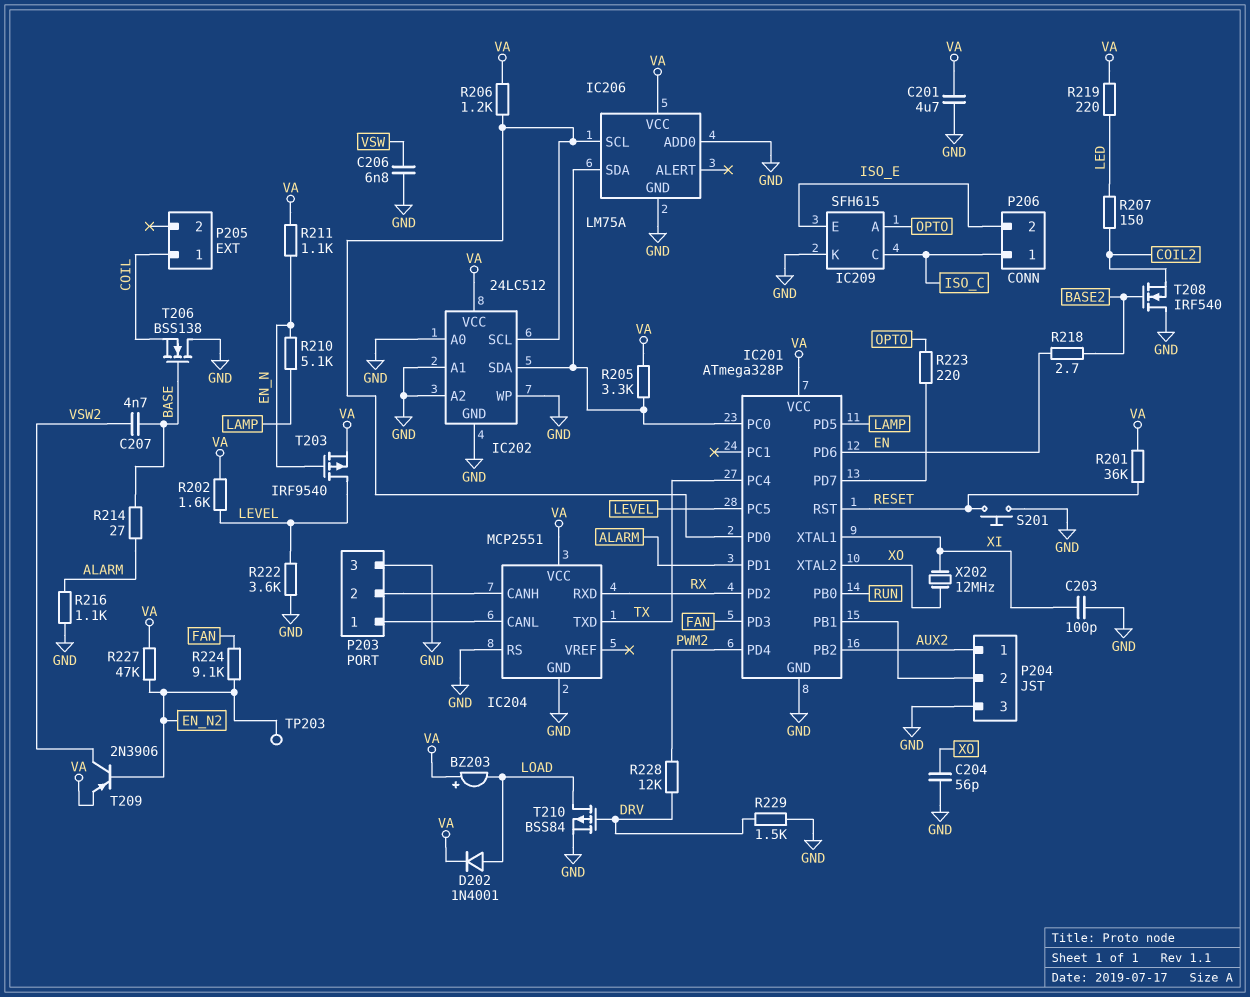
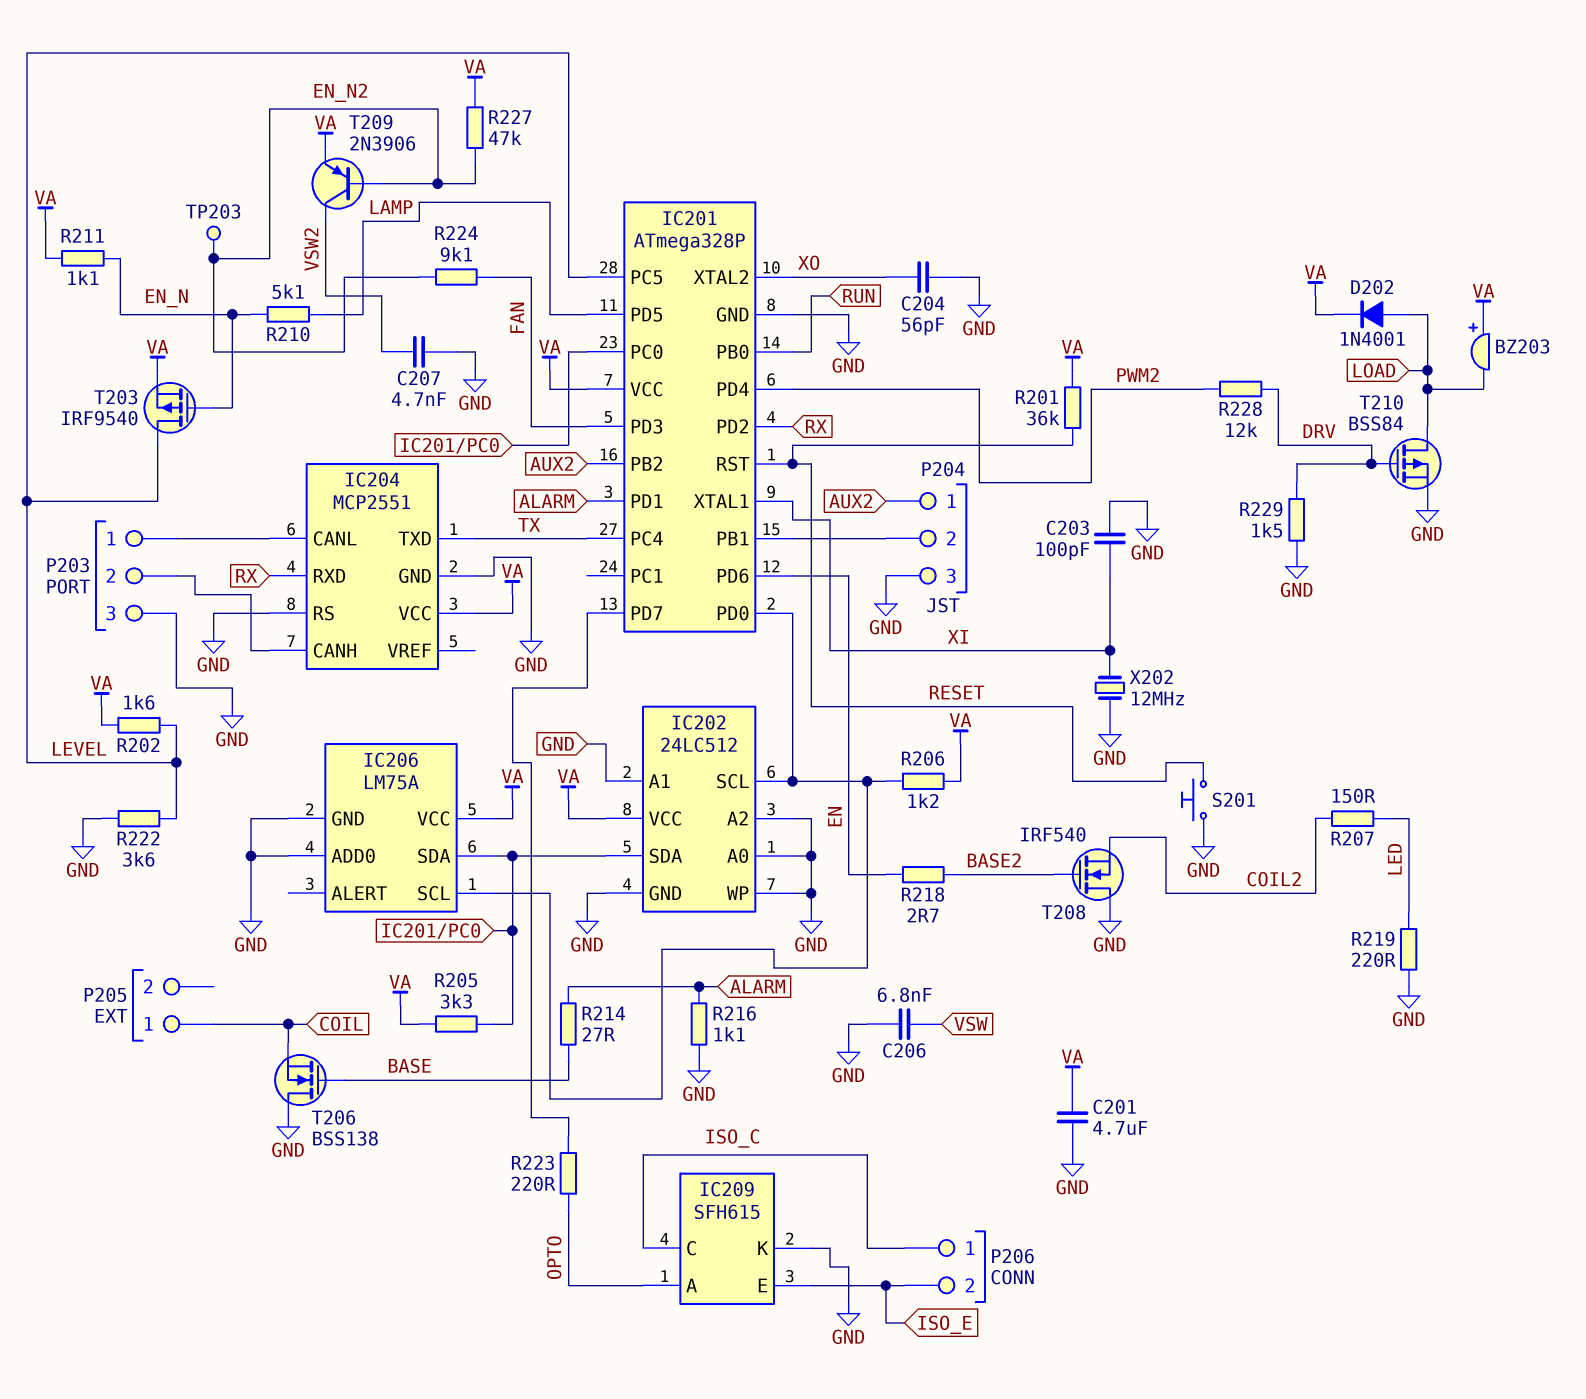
C207: 4.7nF (BASE, VSW2) -> 4.7nF (GND, VSW2)
R219: 220 (LED, VA) -> 220 (GND, LED)
X202: 12MHz (XI, XO) -> 12MHz (GND, XI)

